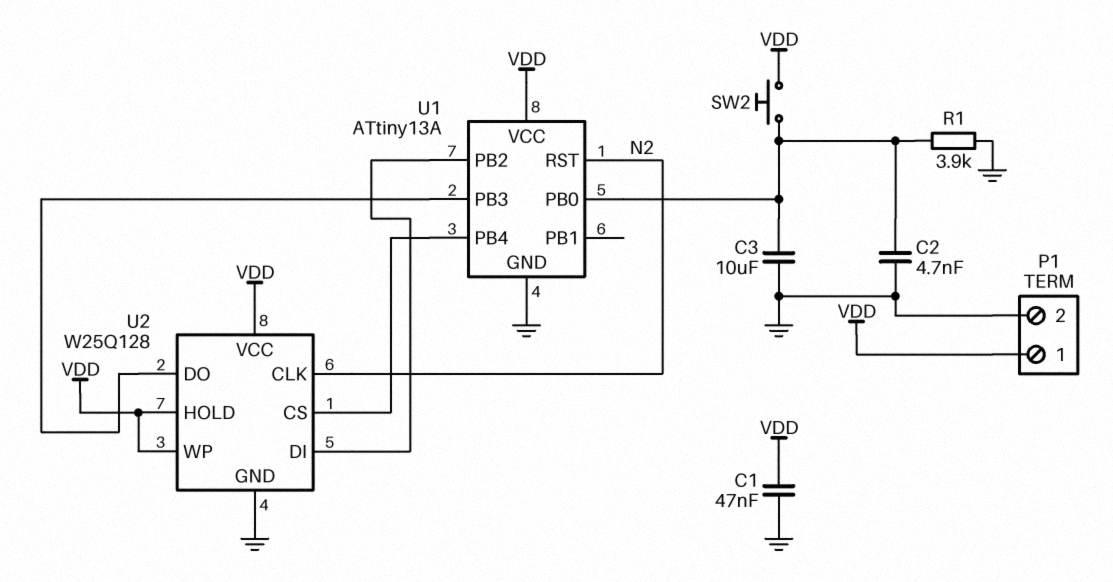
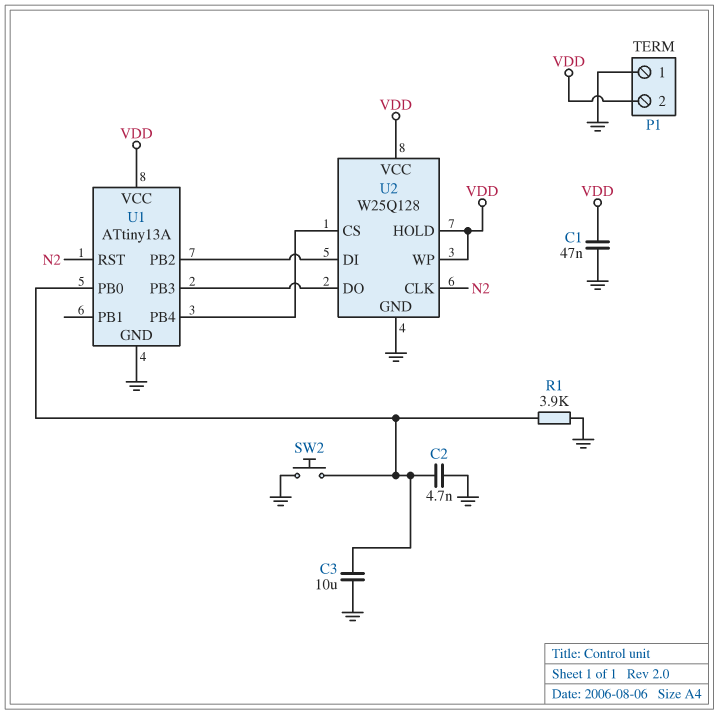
P1 pin 1: VDD -> GND
P1 pin 2: GND -> VDD
SW2: button (U1/PB0, VDD) -> button (GND, U1/PB0)

